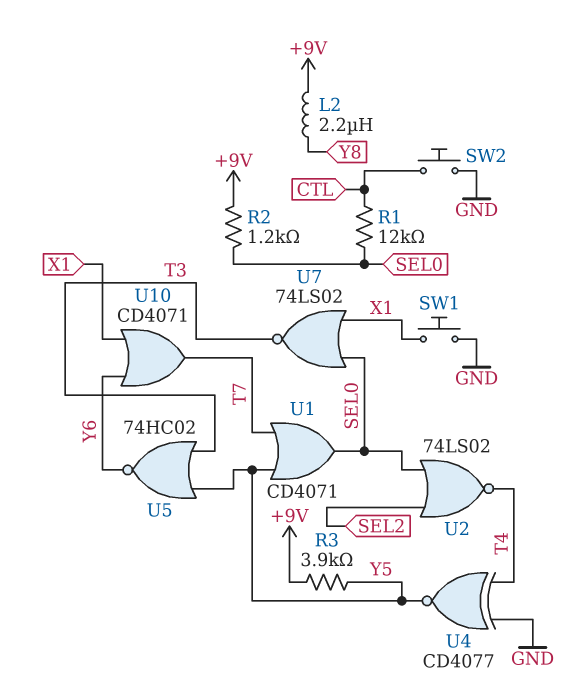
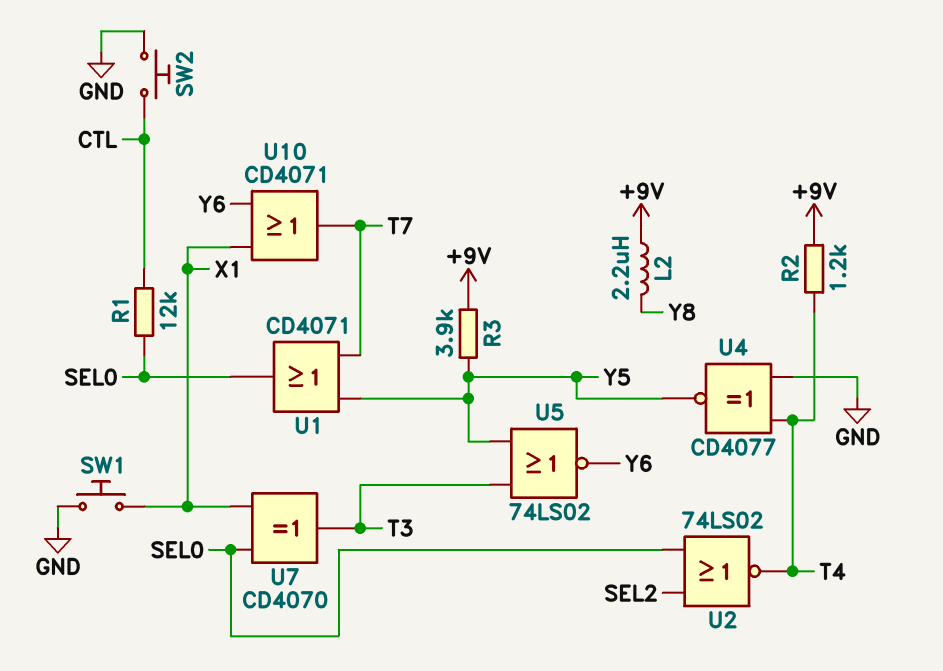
R2: 1.2k (+9V, SEL0) -> 1.2k (+9V, T4)
U5: NOR 74HC02 (in T3, in Y5, out Y6) -> NOR 74LS02 (in T3, in Y5, out Y6)
U7: NOR 74LS02 (in SEL0, in X1, out T3) -> XOR CD4070 (in SEL0, in X1, out T3)

